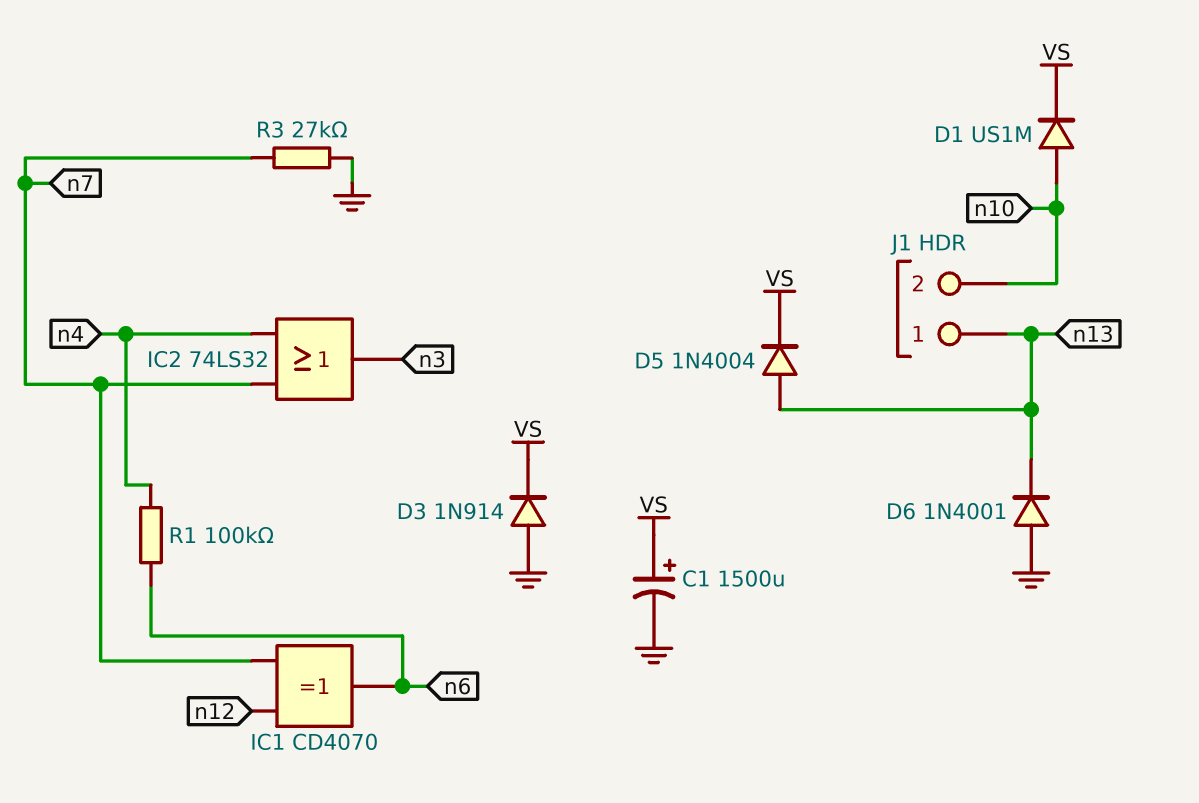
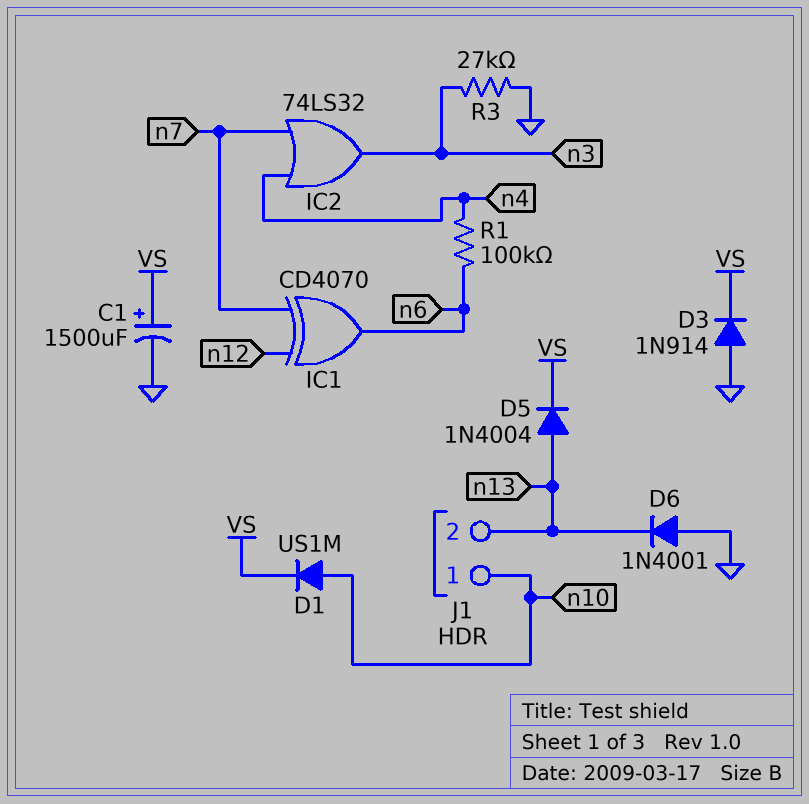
J1 pin 1: n13 -> n10
J1 pin 2: n10 -> n13
R3: 27k (GND, n7) -> 27k (GND, n3)

